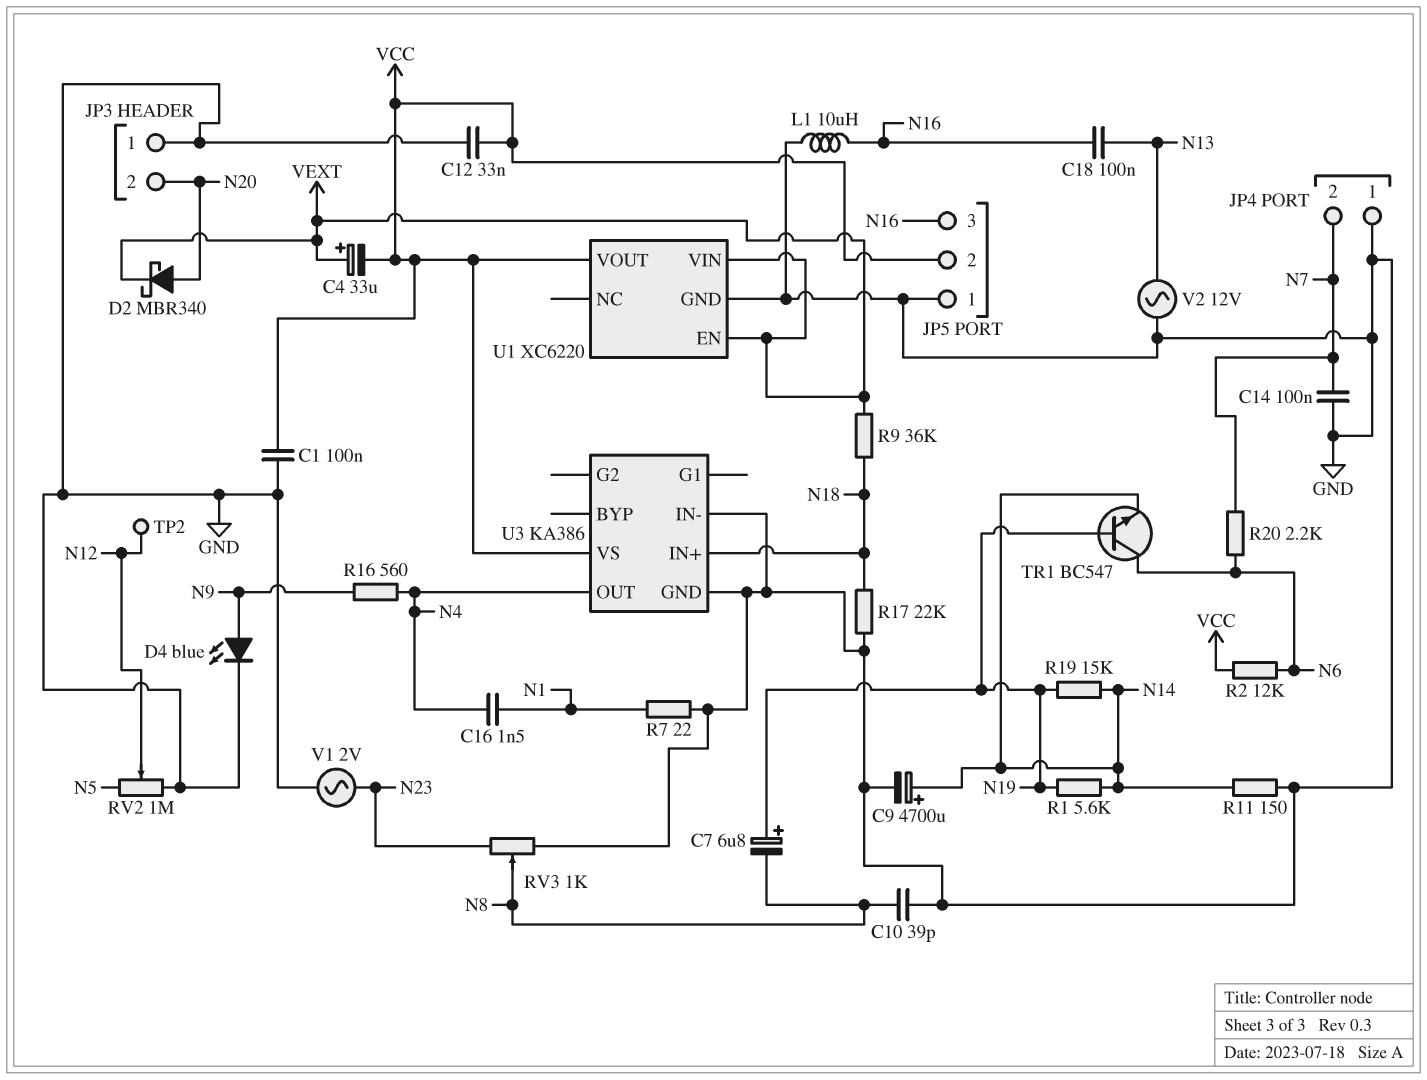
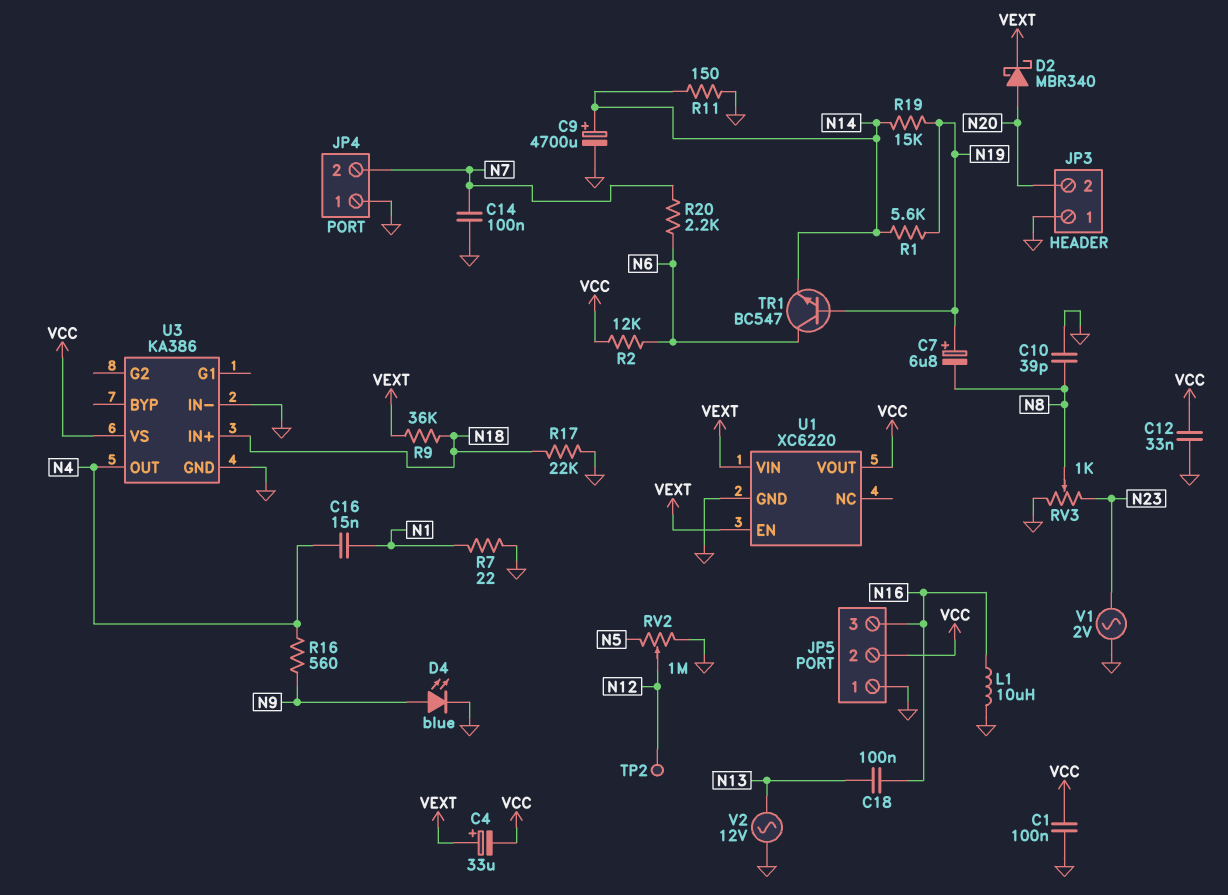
C16: 1.5nF (N1, N4) -> 15nF (N1, N4)

